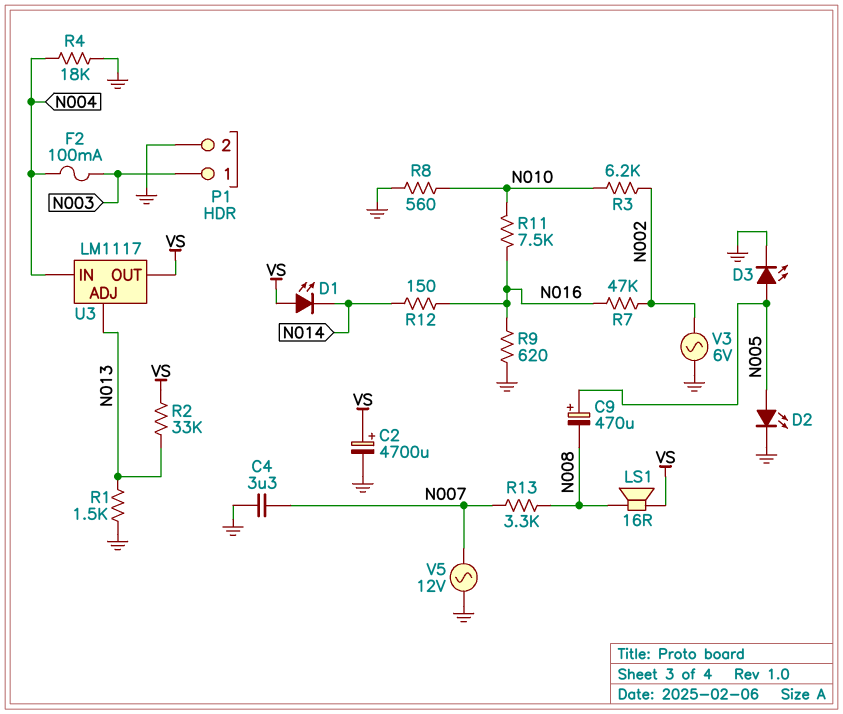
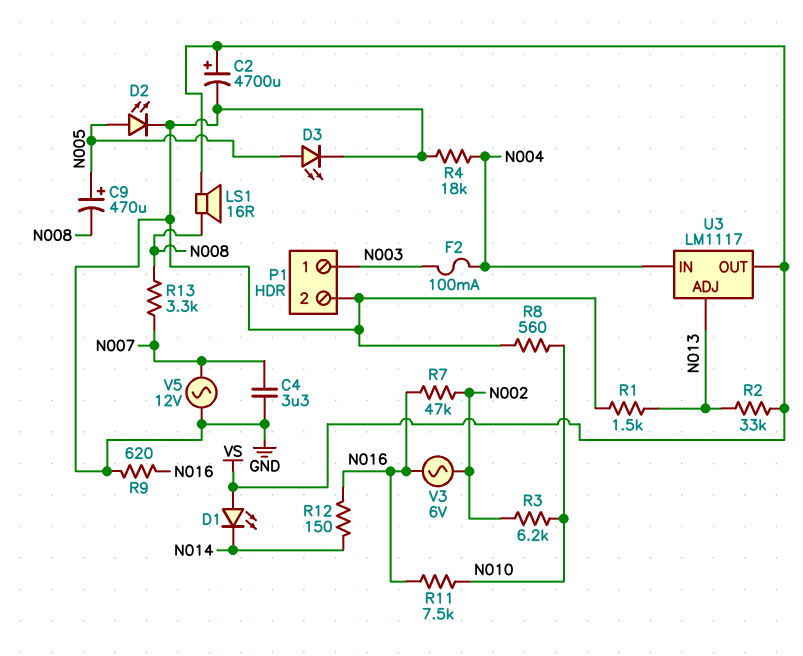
V3: AC 6V (GND, N002) -> AC 6V (N002, N016)

